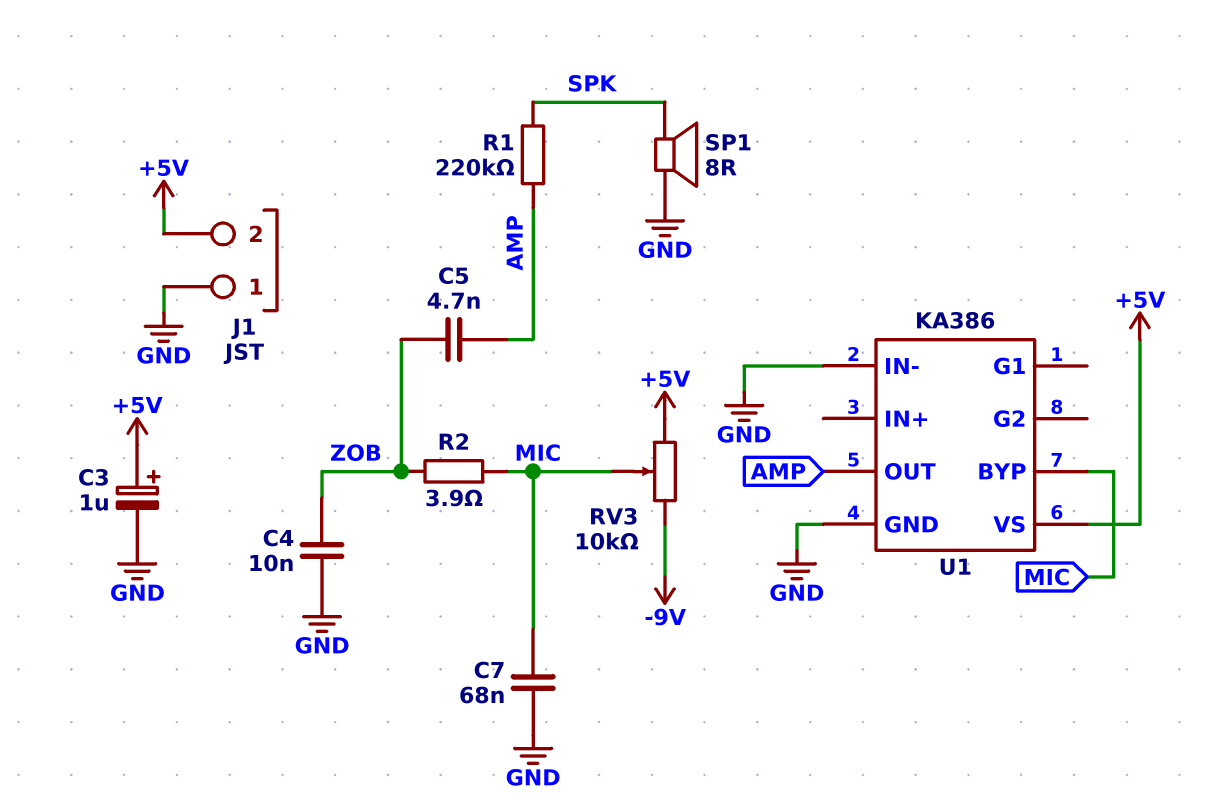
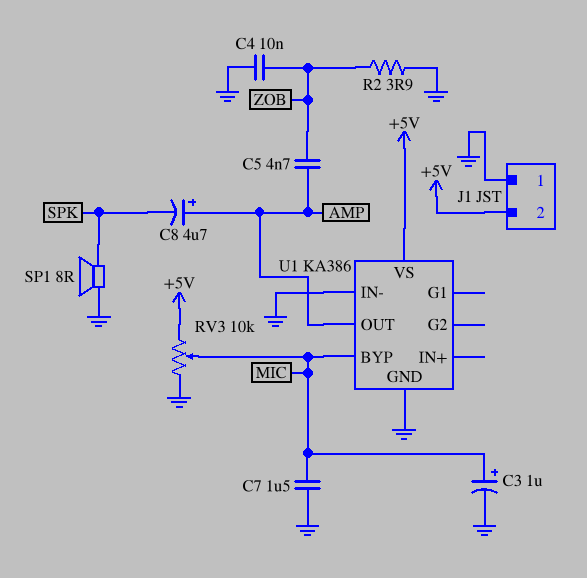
C3: 1uF (plus +5V, minus GND) -> 1uF (plus MIC, minus GND)
C7: 68nF (GND, MIC) -> 1.5uF (GND, MIC)
C8: none -> 4.7uF (plus AMP, minus SPK)
R1: 220k (AMP, SPK) -> none
R2: 3.9 (MIC, ZOB) -> 3.9 (GND, ZOB)
RV3: 10k (+5V, -9V, wiper MIC) -> 10k (+5V, GND, wiper MIC)

